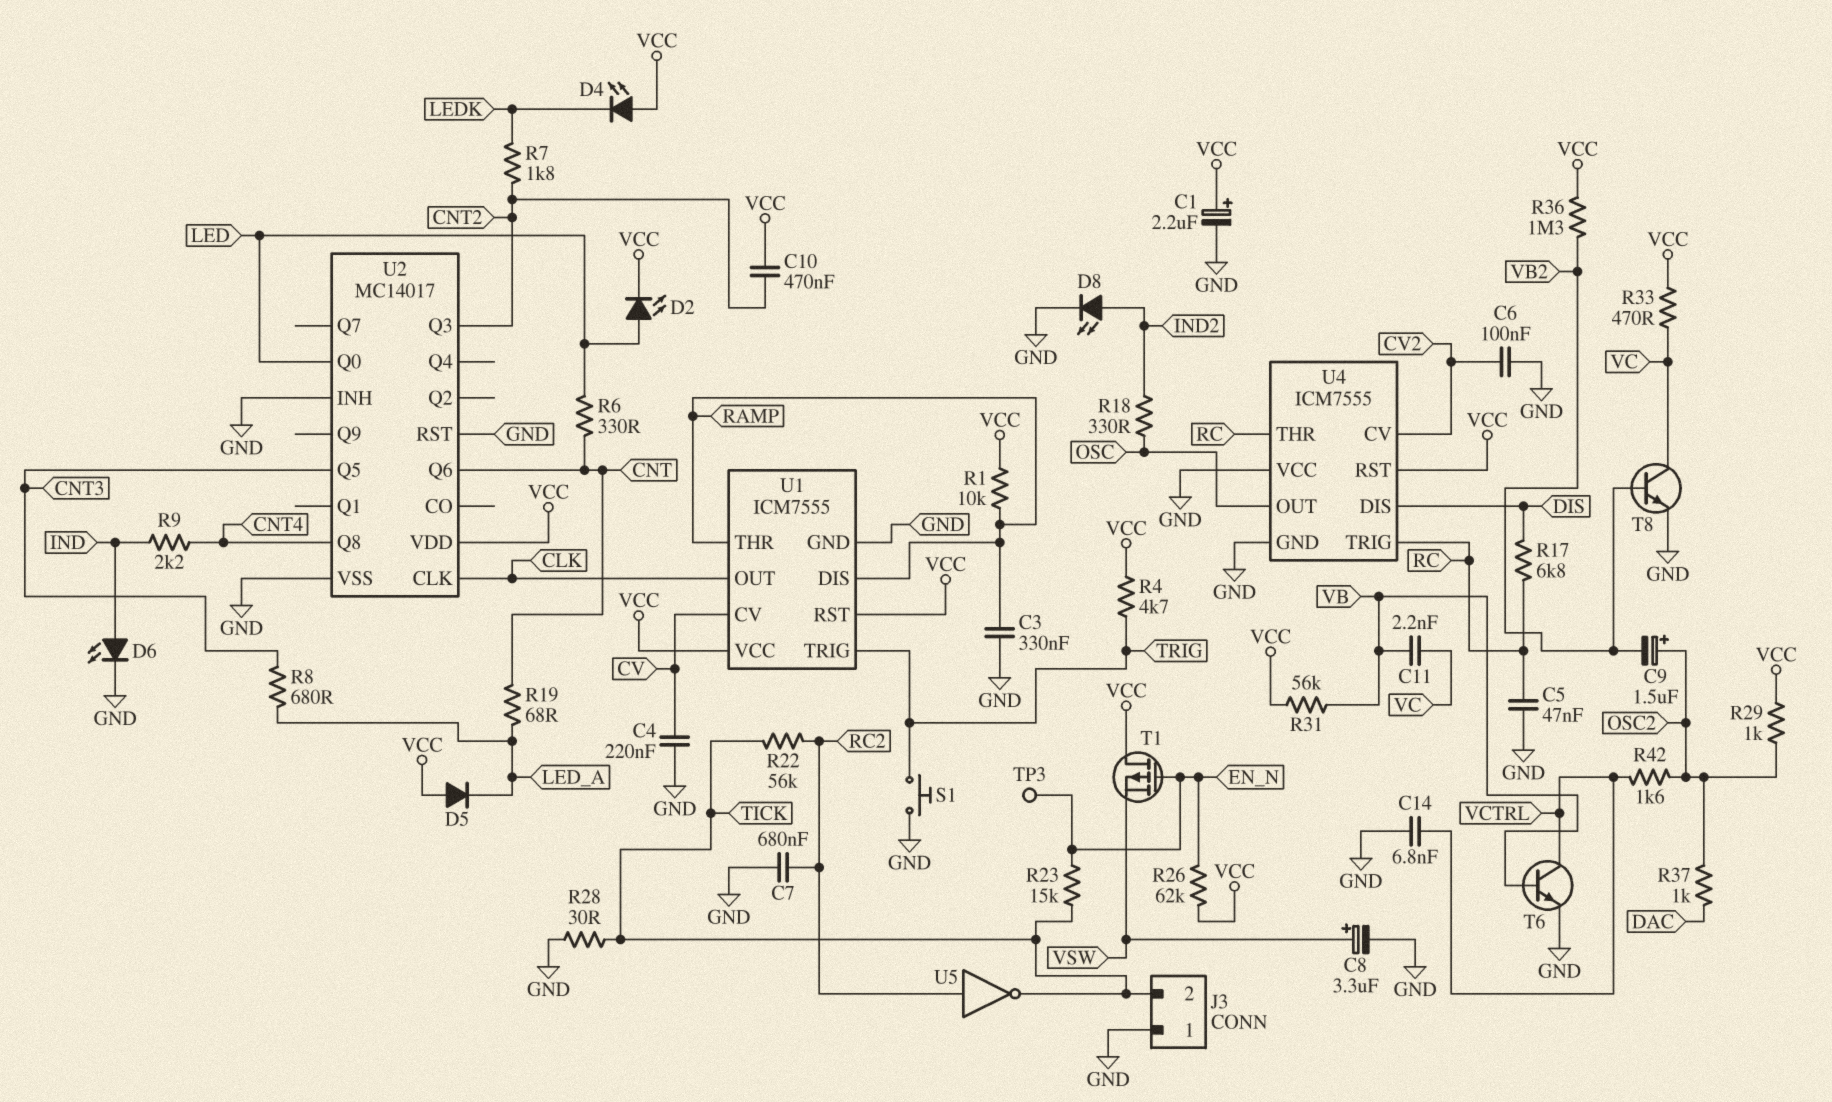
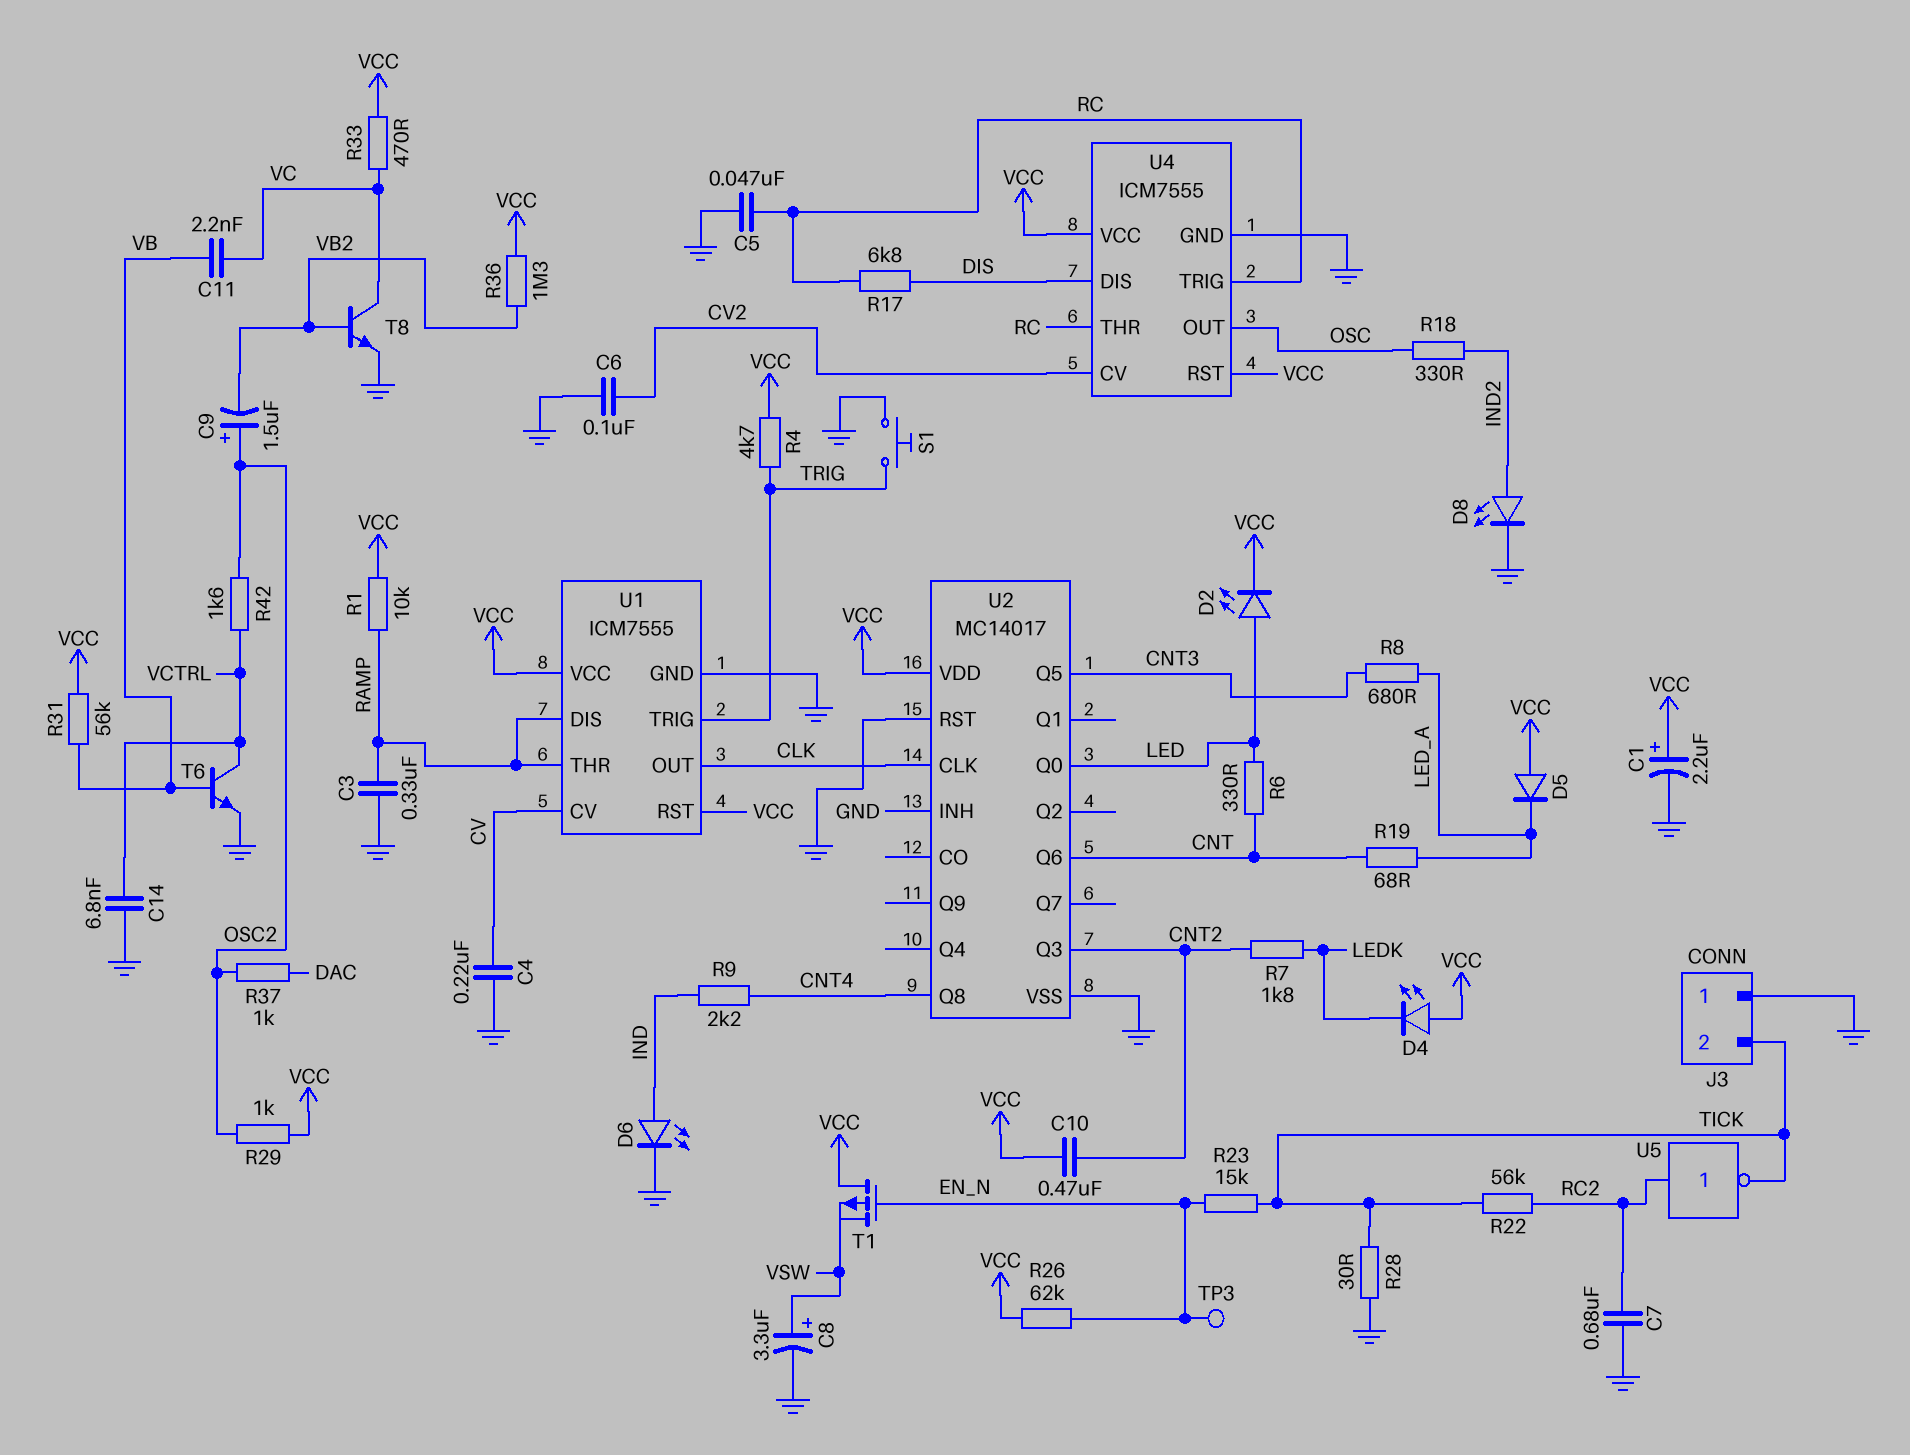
U4 pin VCC: GND -> VCC

